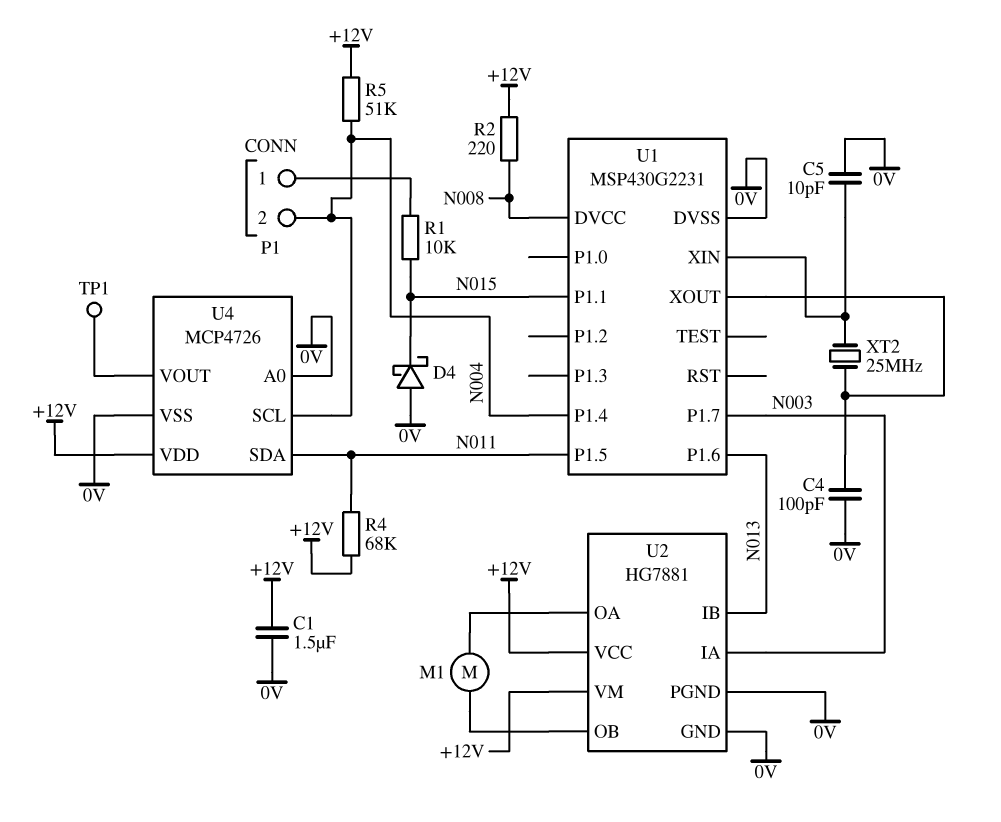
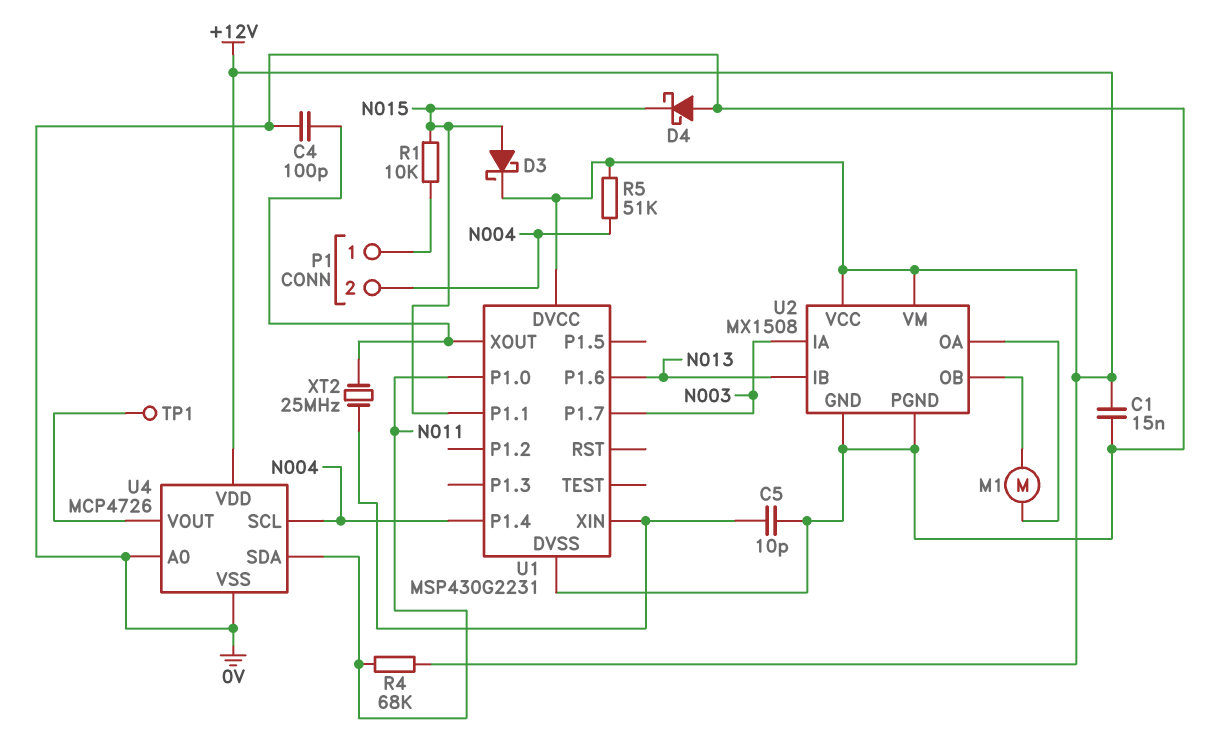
C1: 1.5uF (+12V, 0V) -> 15nF (+12V, 0V)
D3: none -> schottky (A N015, K +12V)
R2: 220 (+12V, N008) -> none
U1 pin DVCC: N008 -> +12V
U1 pin P1.0: none -> N011
U1 pin P1.5: N011 -> none
U2: HG7881 -> MX1508

